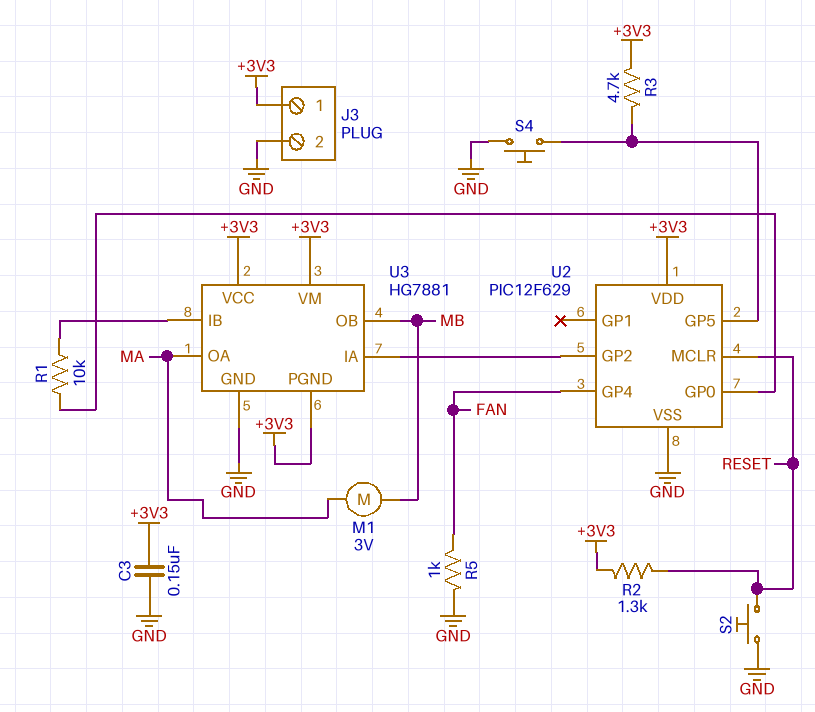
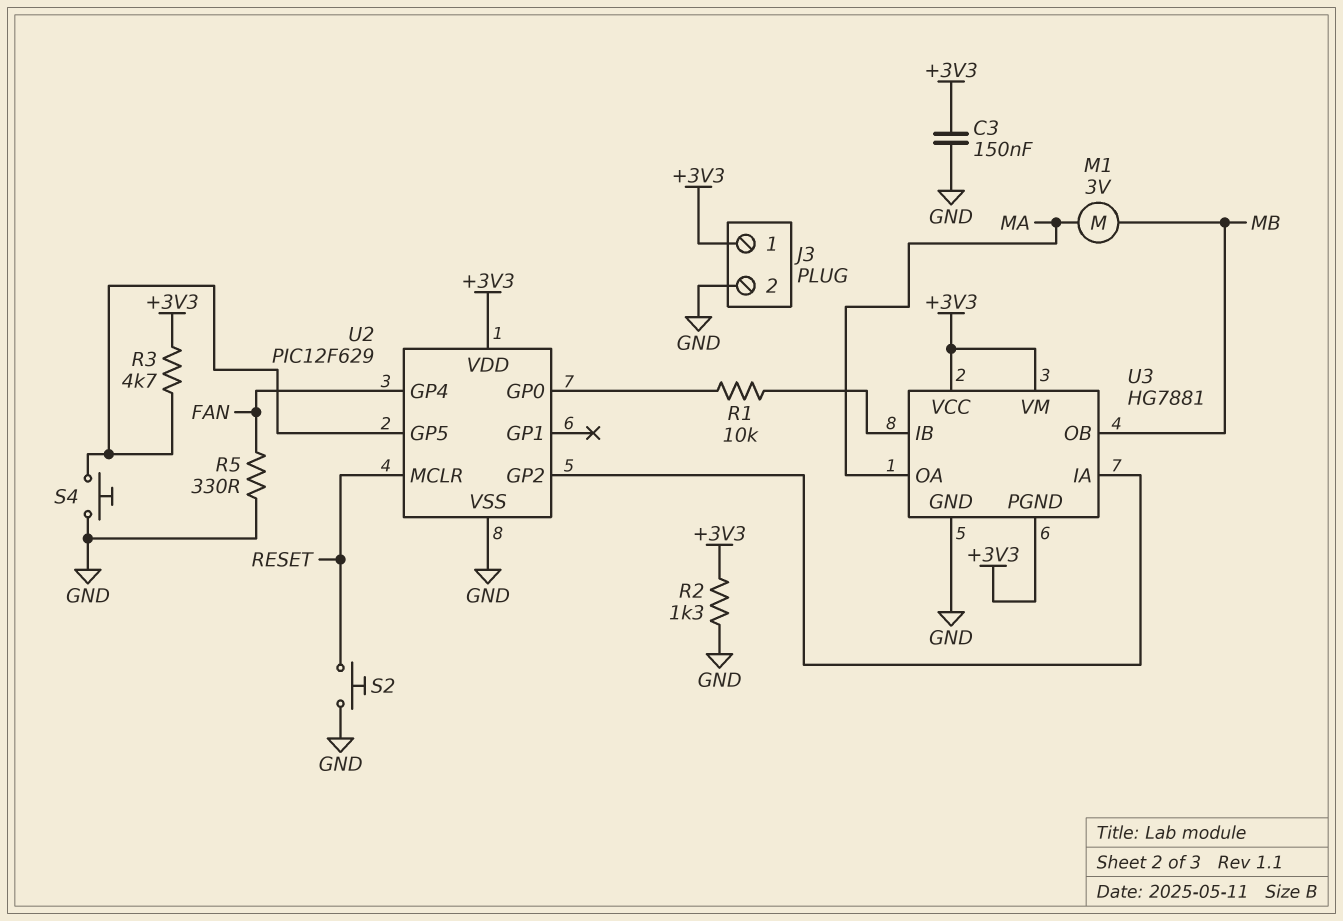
R2: 1.3k (+3V3, RESET) -> 1.3k (+3V3, GND)
R5: 1k (FAN, GND) -> 330 (FAN, GND)

